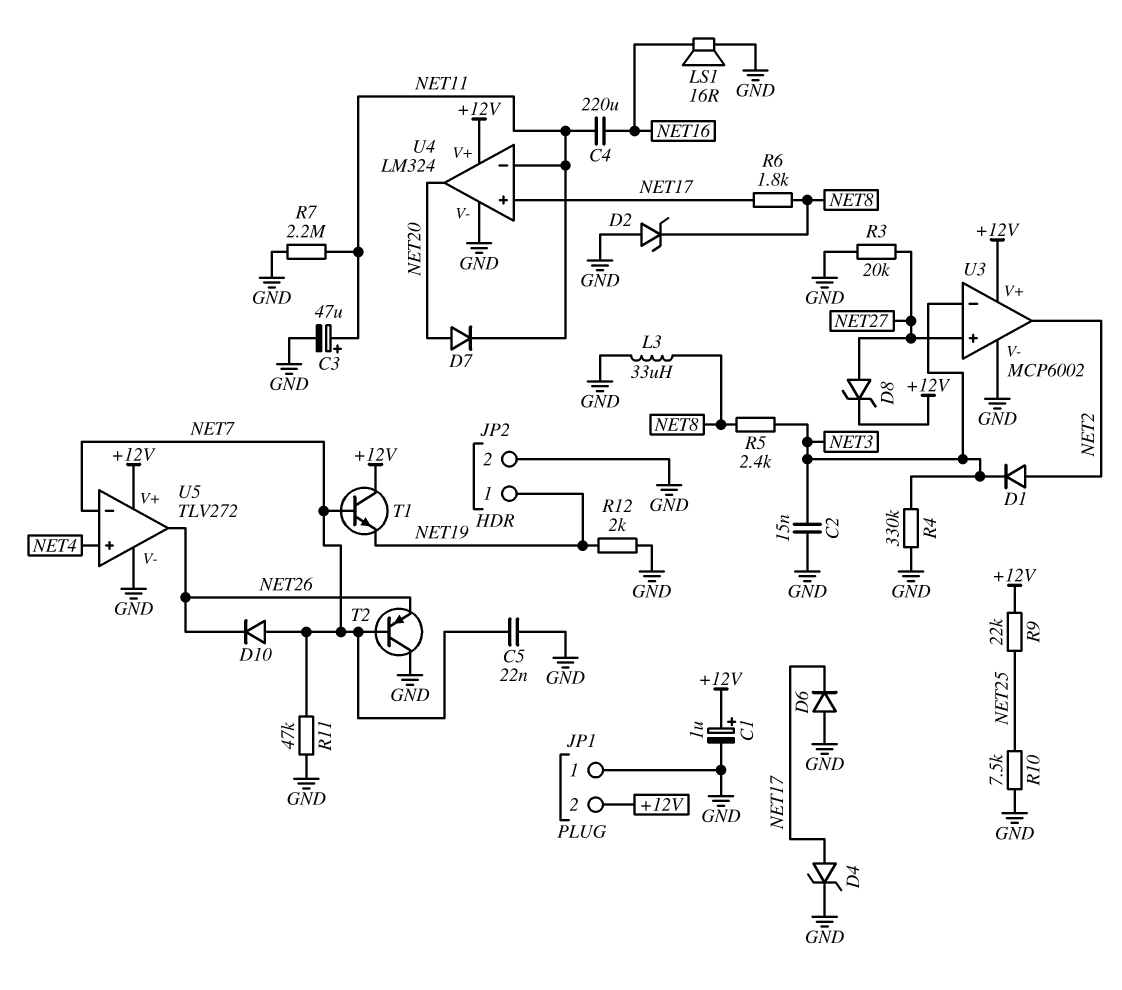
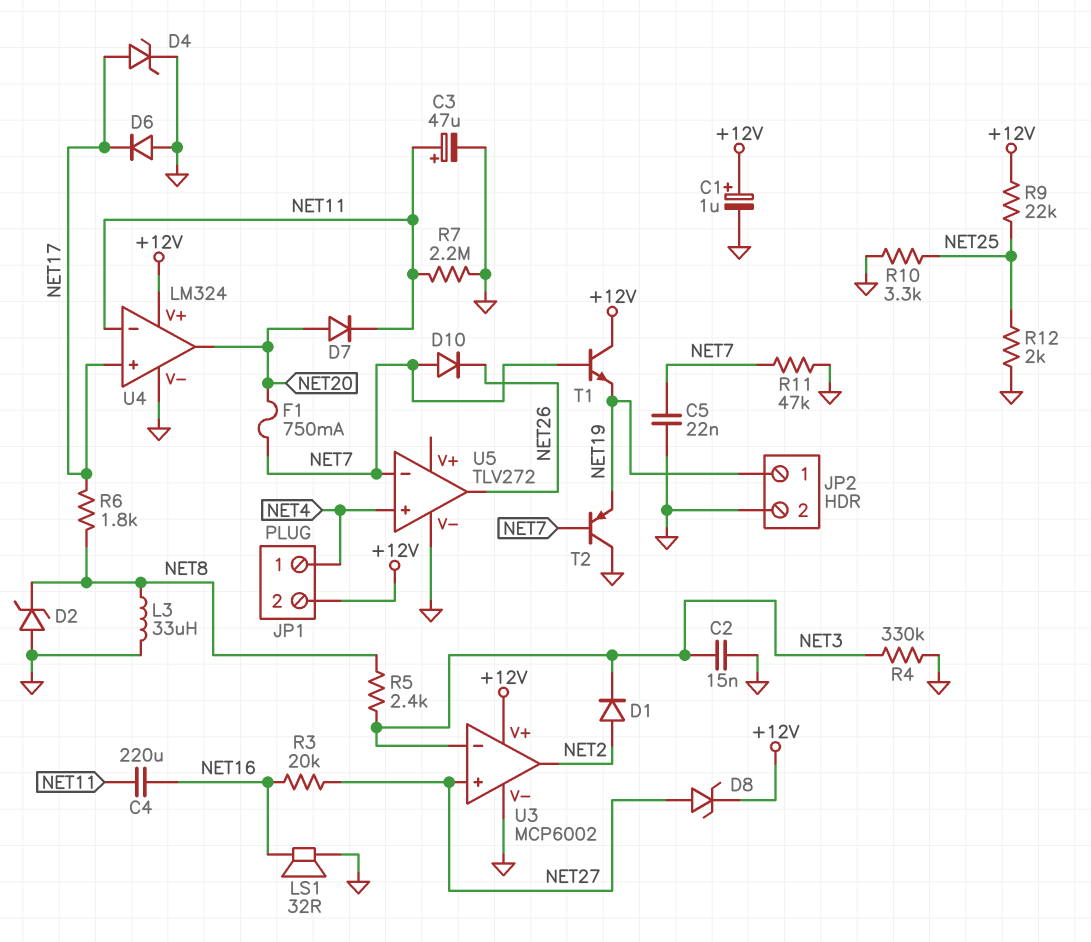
F1: none -> 750mA (NET7, NET20)
JP1 pin 1: GND -> NET4
LS1: speaker 16R (GND, NET16) -> speaker 32R (GND, NET16)
R3: 20k (GND, NET27) -> 20k (NET16, NET27)
R10: 7.5k (GND, NET25) -> 3.3k (GND, NET25)
R12: 2k (GND, NET19) -> 2k (GND, NET25)
T2: PNP (B NET7, C GND, E NET26) -> PNP (B NET7, C GND, E NET19)
U5 pin V+: +12V -> none

